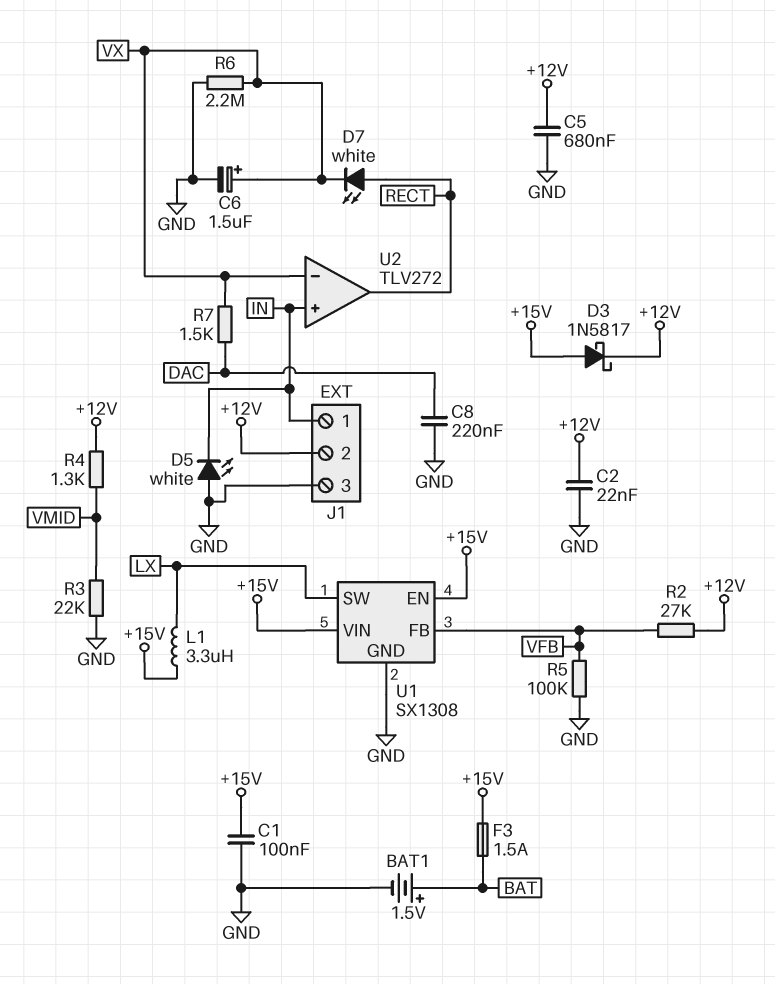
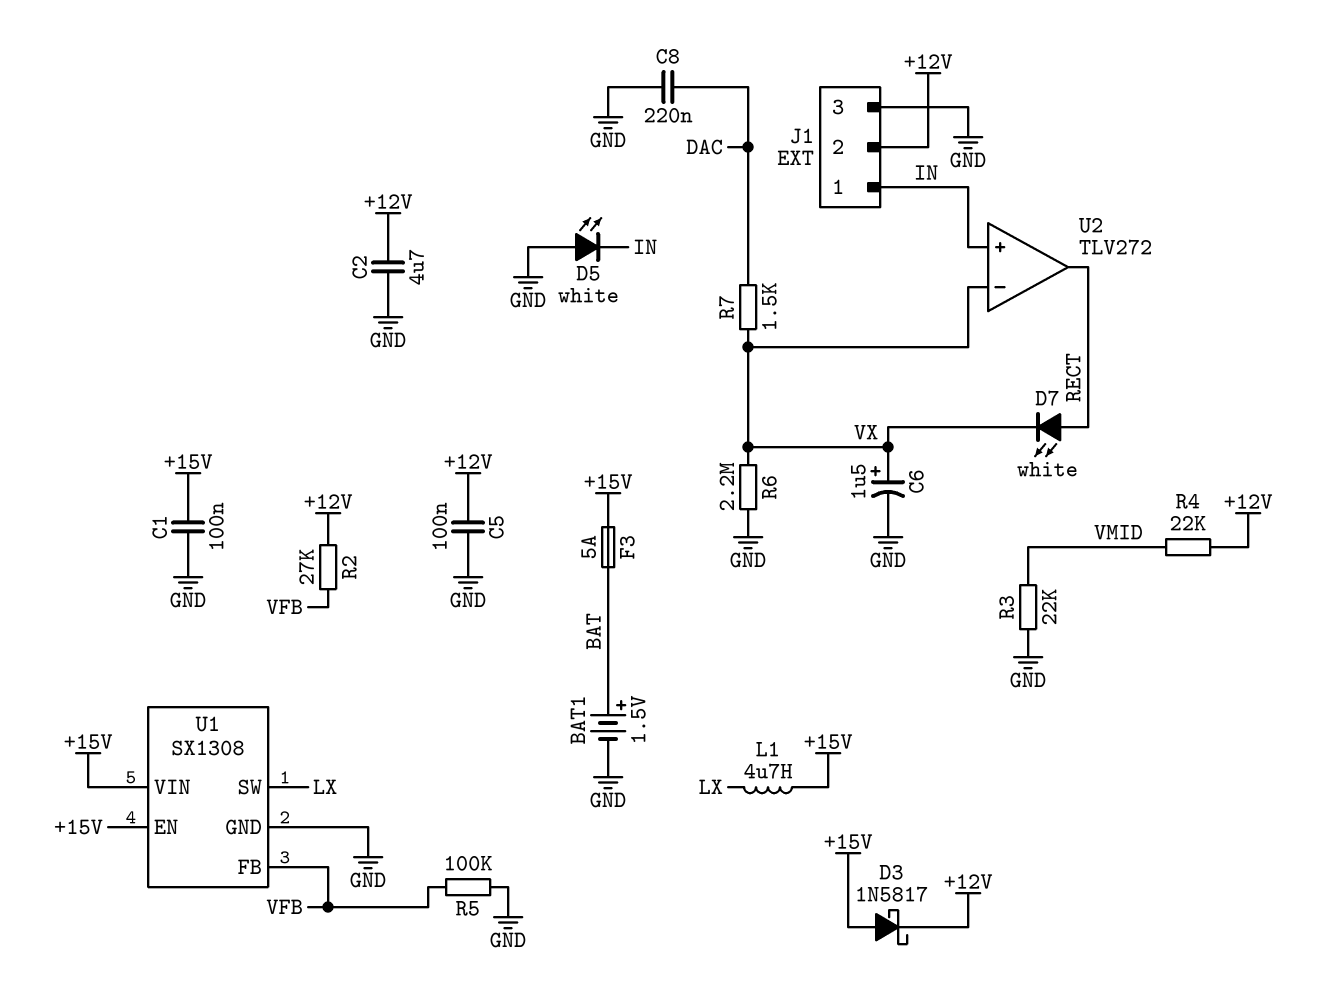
C2: 22nF (+12V, GND) -> 4.7uF (+12V, GND)
C5: 680nF (+12V, GND) -> 100nF (+12V, GND)
F3: 1.5A (+15V, BAT) -> 5A (+15V, BAT)
L1: 3.3uH (+15V, LX) -> 4.7uH (+15V, LX)
R4: 1.3k (+12V, VMID) -> 22k (+12V, VMID)

